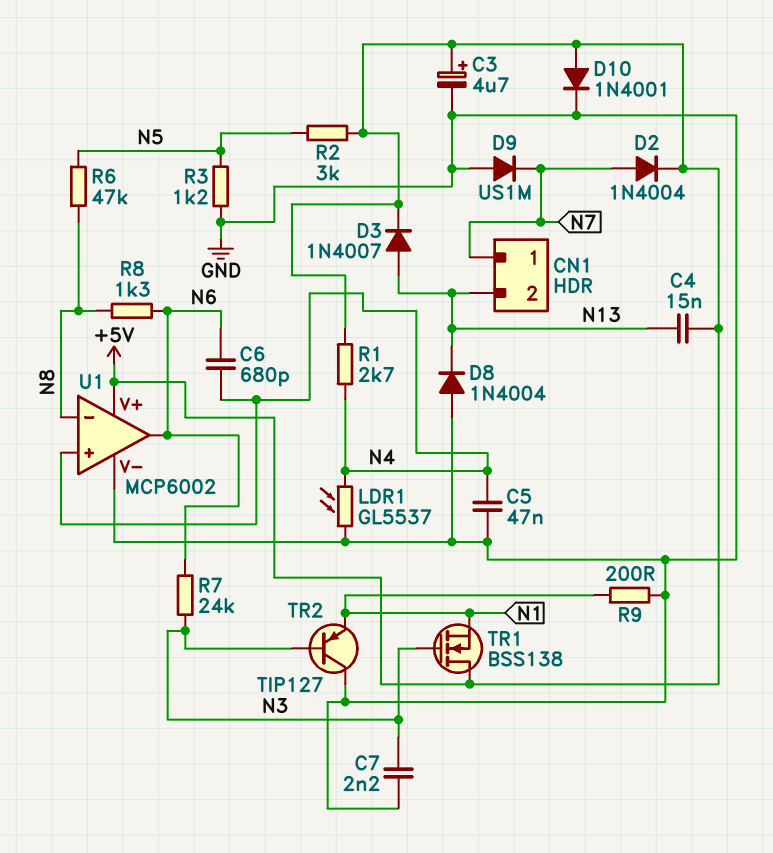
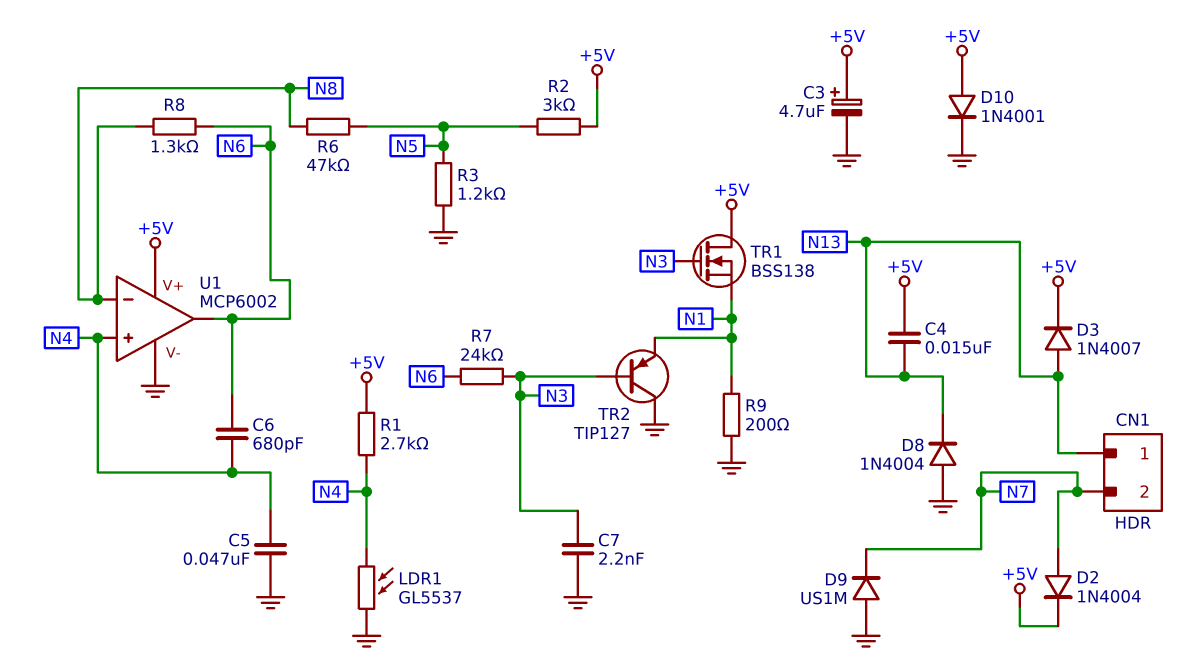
CN1 pin 1: N7 -> N13
CN1 pin 2: N13 -> N7

